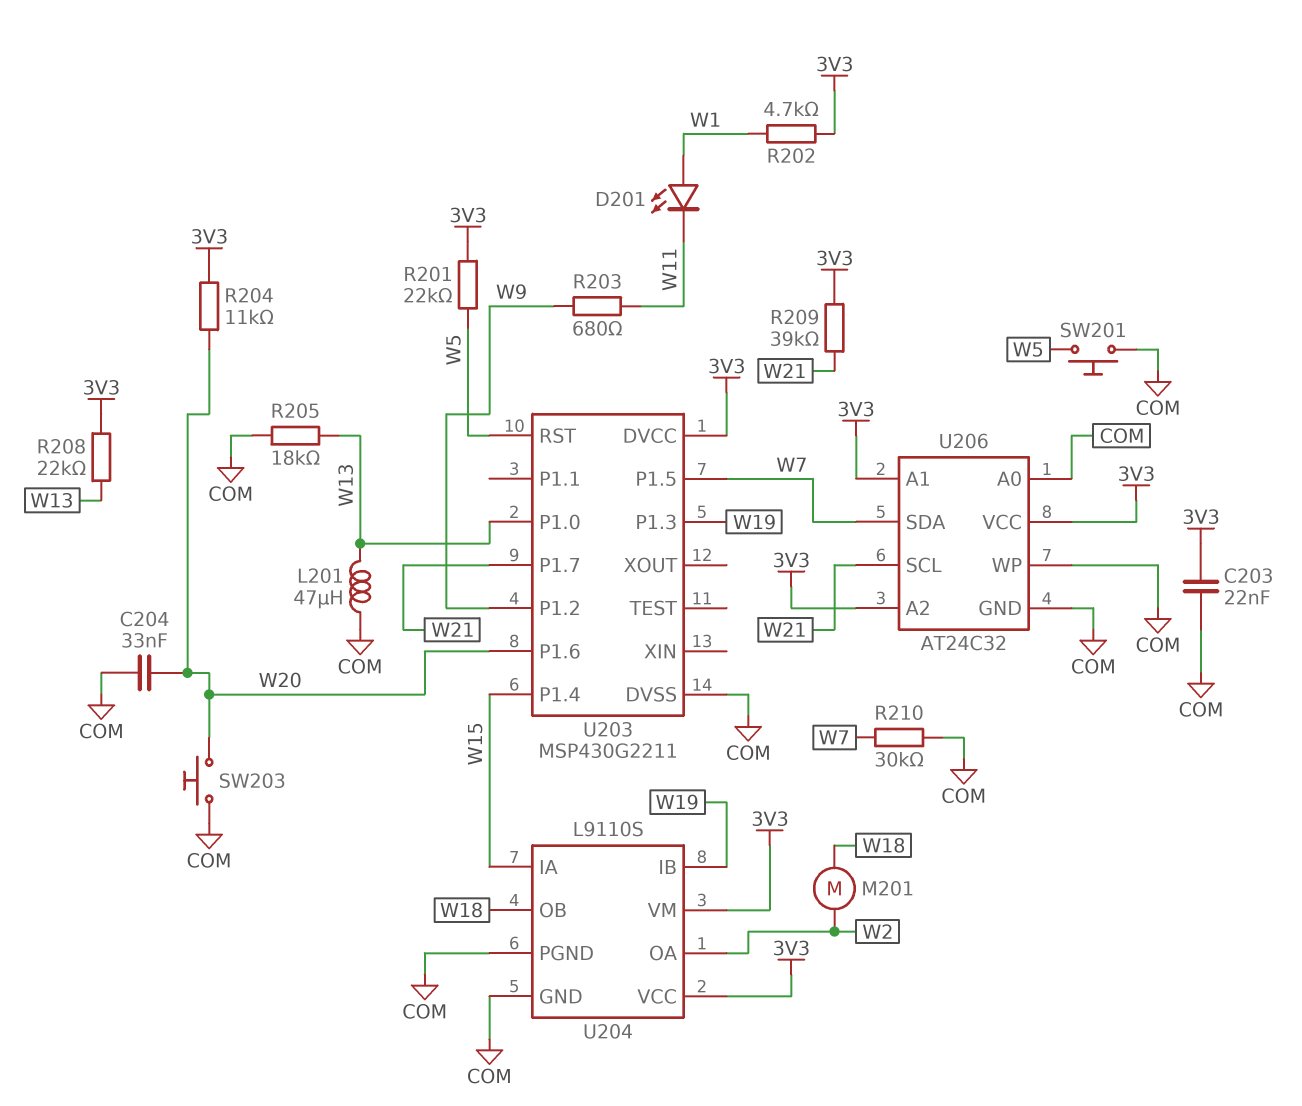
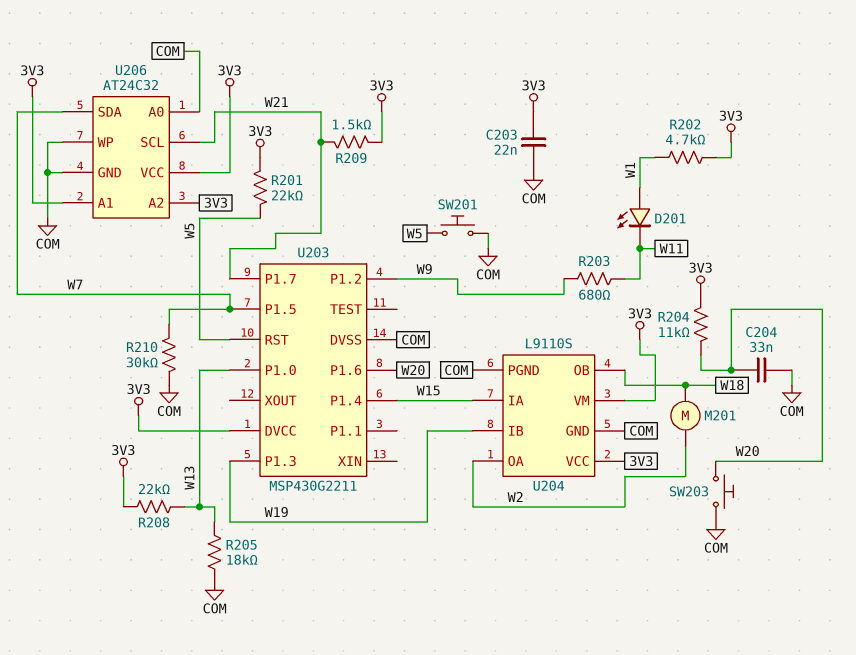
L201: 47uH (COM, W13) -> none
R209: 39k (3V3, W21) -> 1.5k (3V3, W21)

